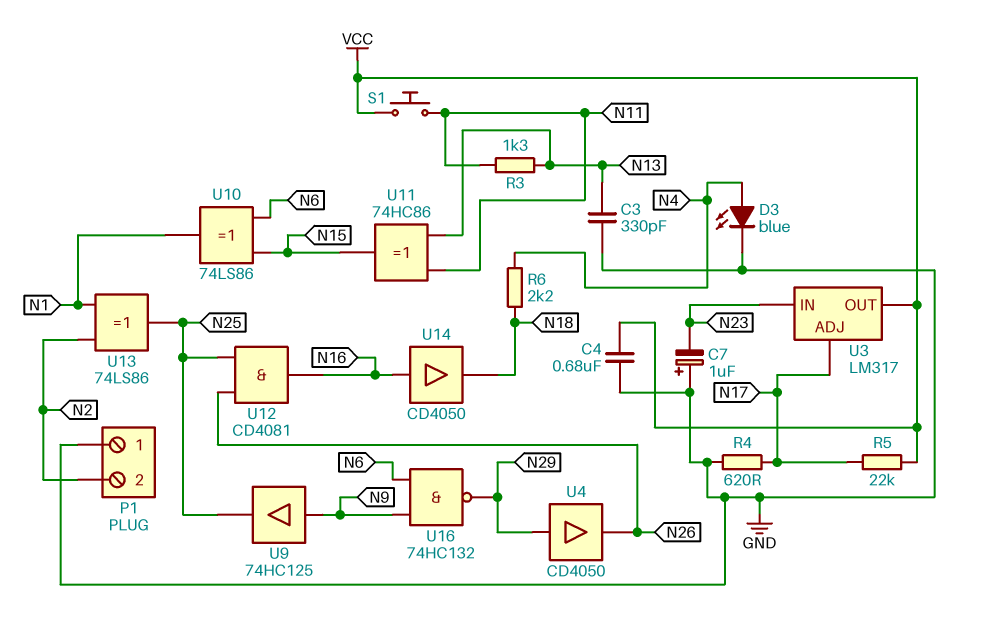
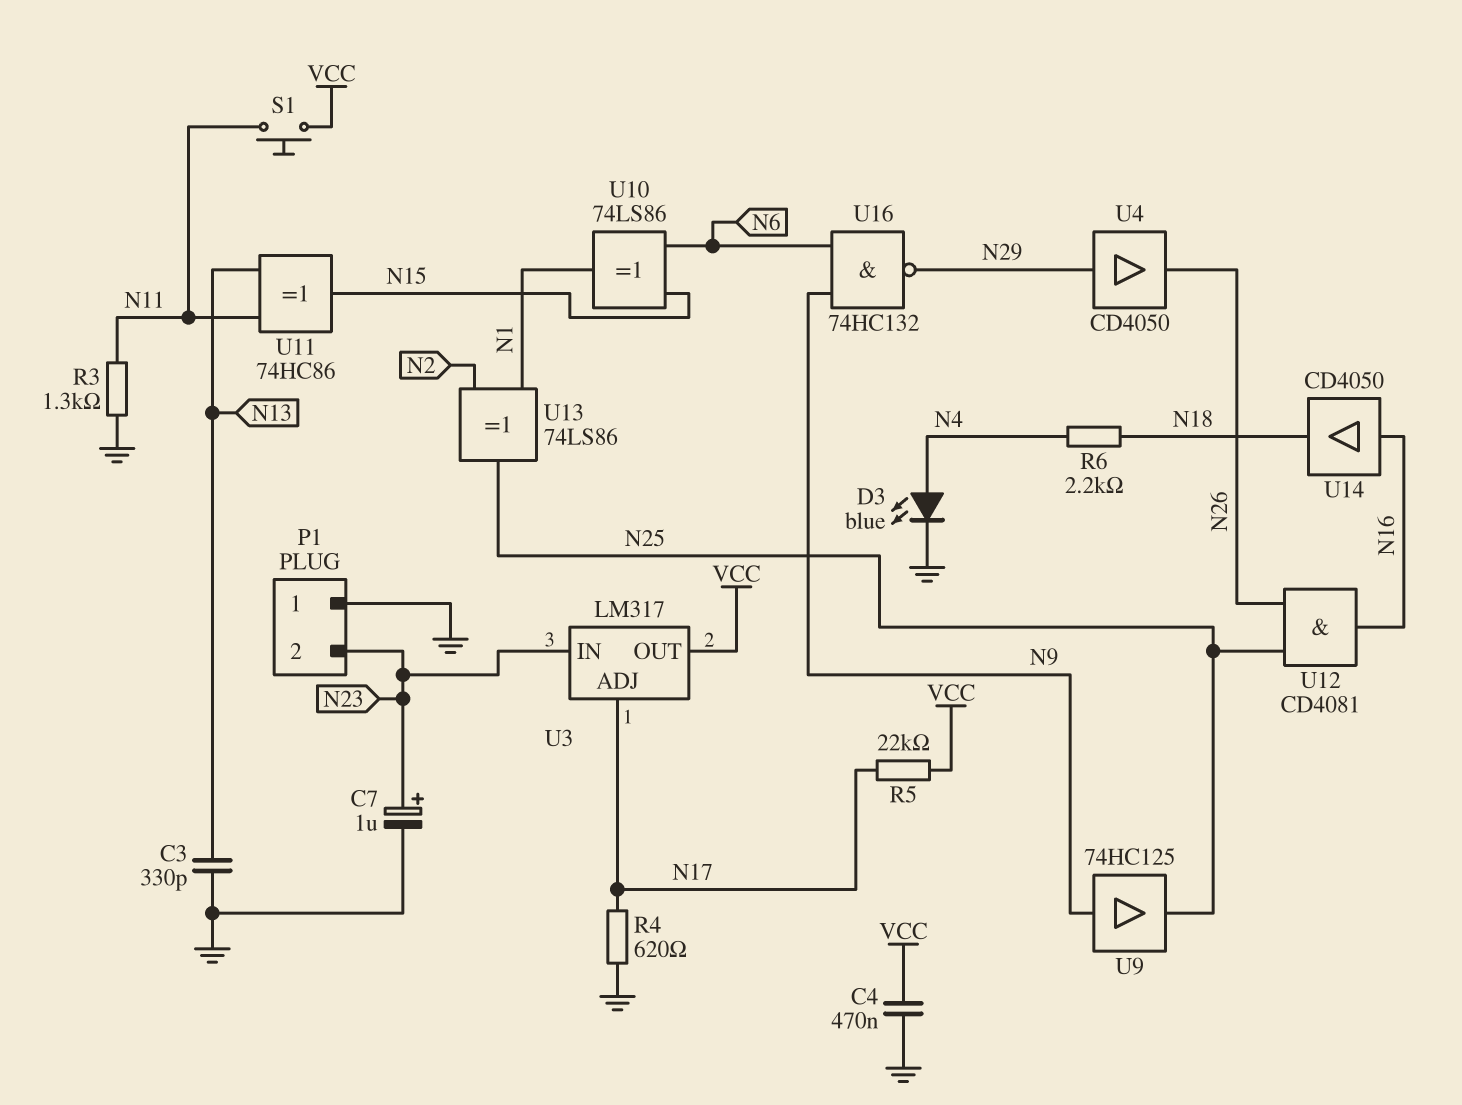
C4: 680nF (GND, VCC) -> 470nF (GND, VCC)
C7: 1uF (plus GND, minus N23) -> 1uF (plus N23, minus GND)
P1 pin 2: N2 -> N23
R3: 1.3k (N11, N13) -> 1.3k (GND, N11)

